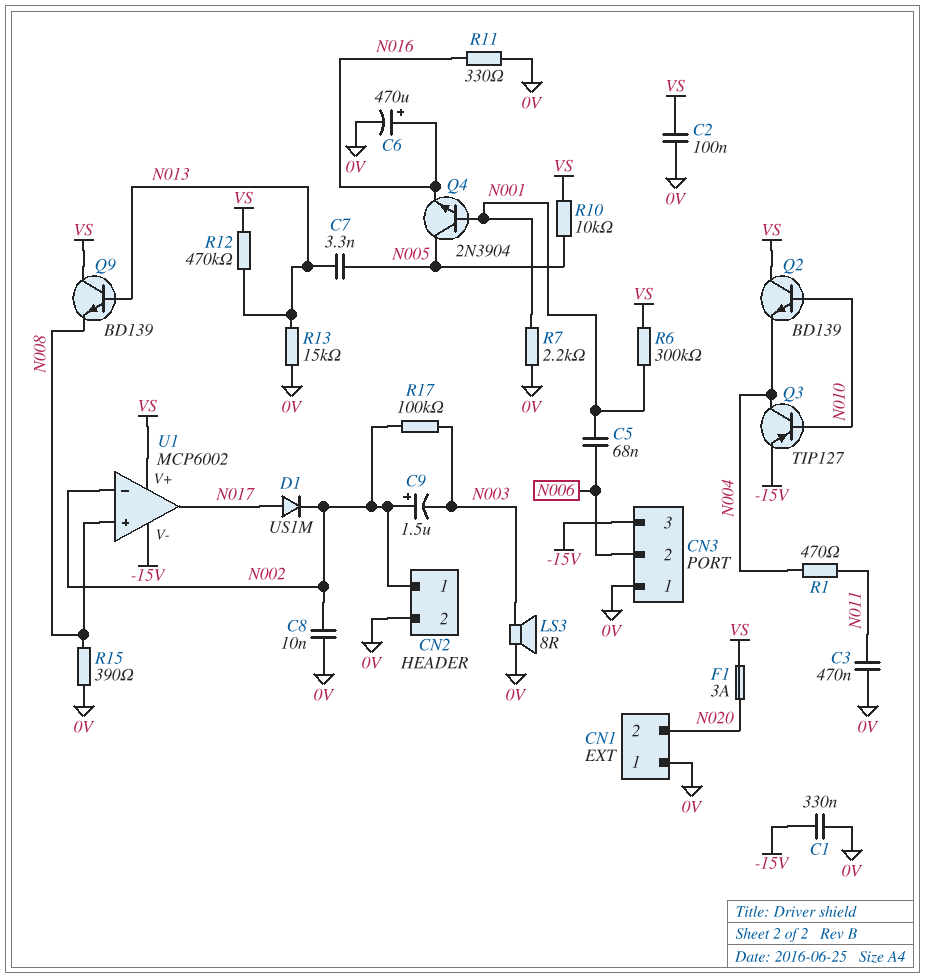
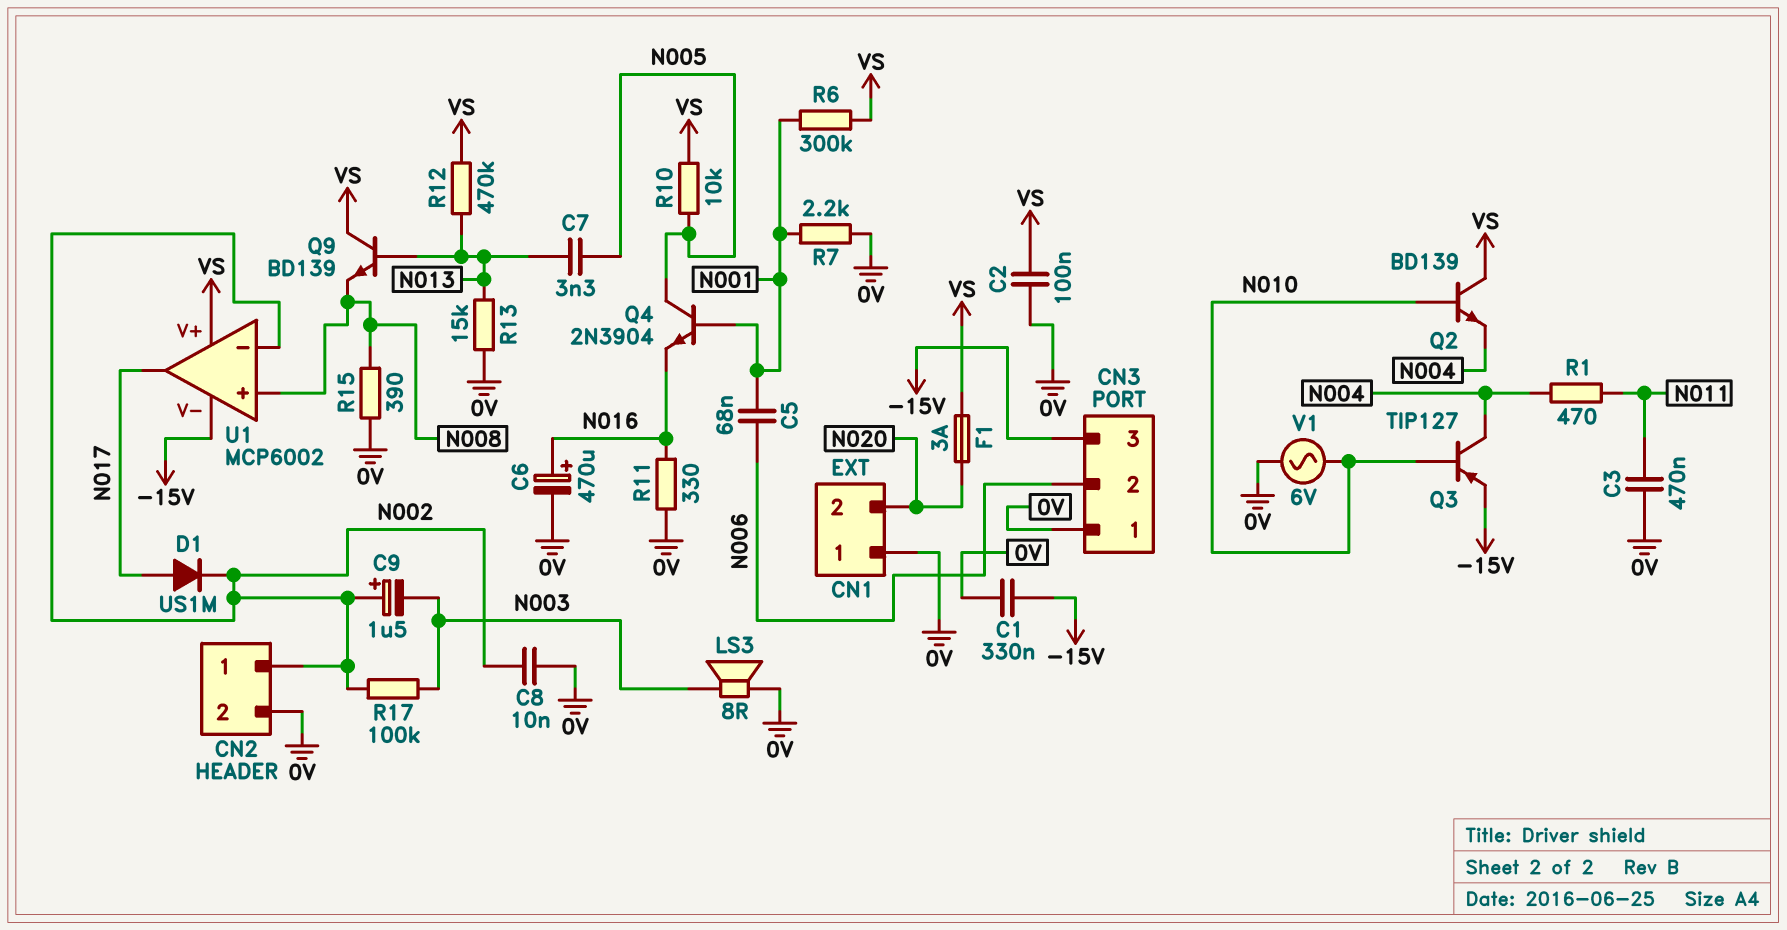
V1: none -> AC 6V (0V, N010)

